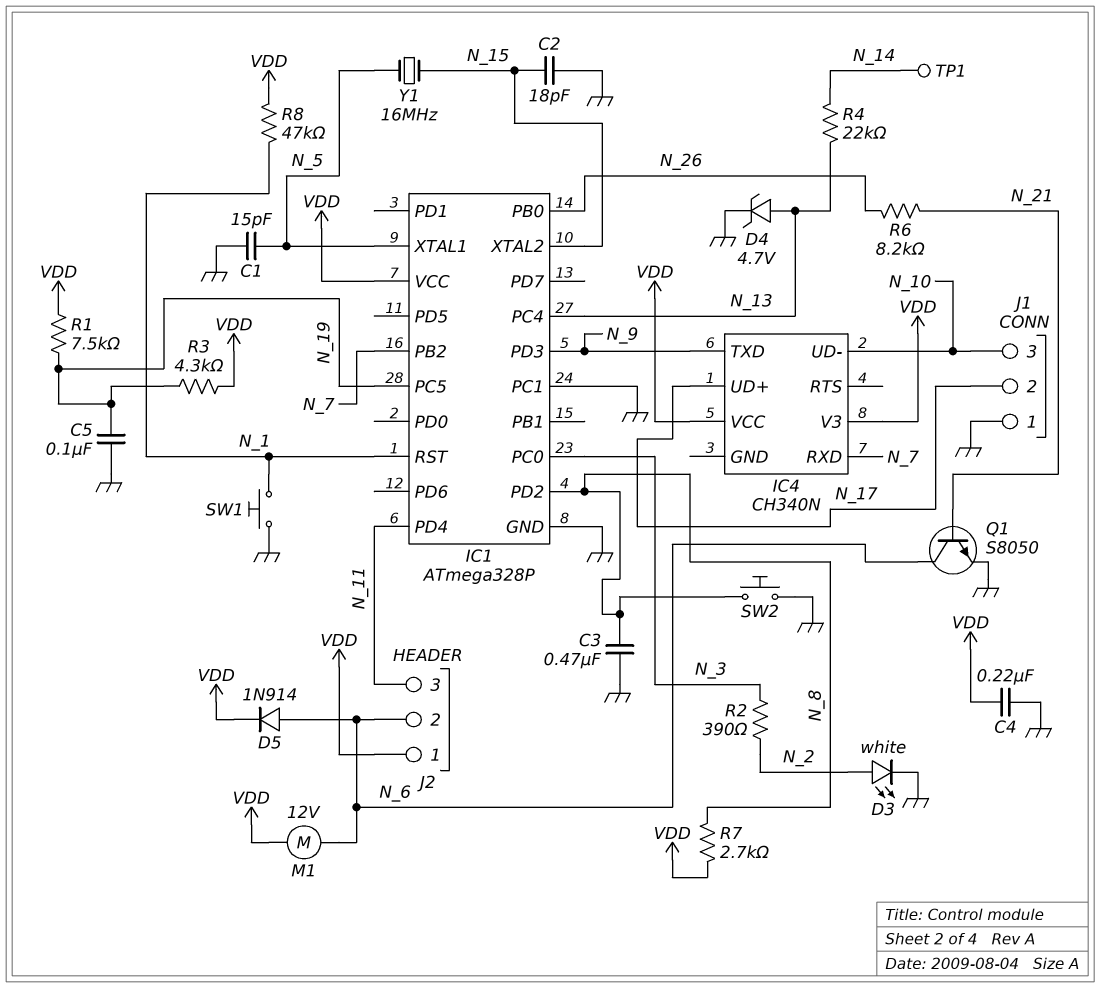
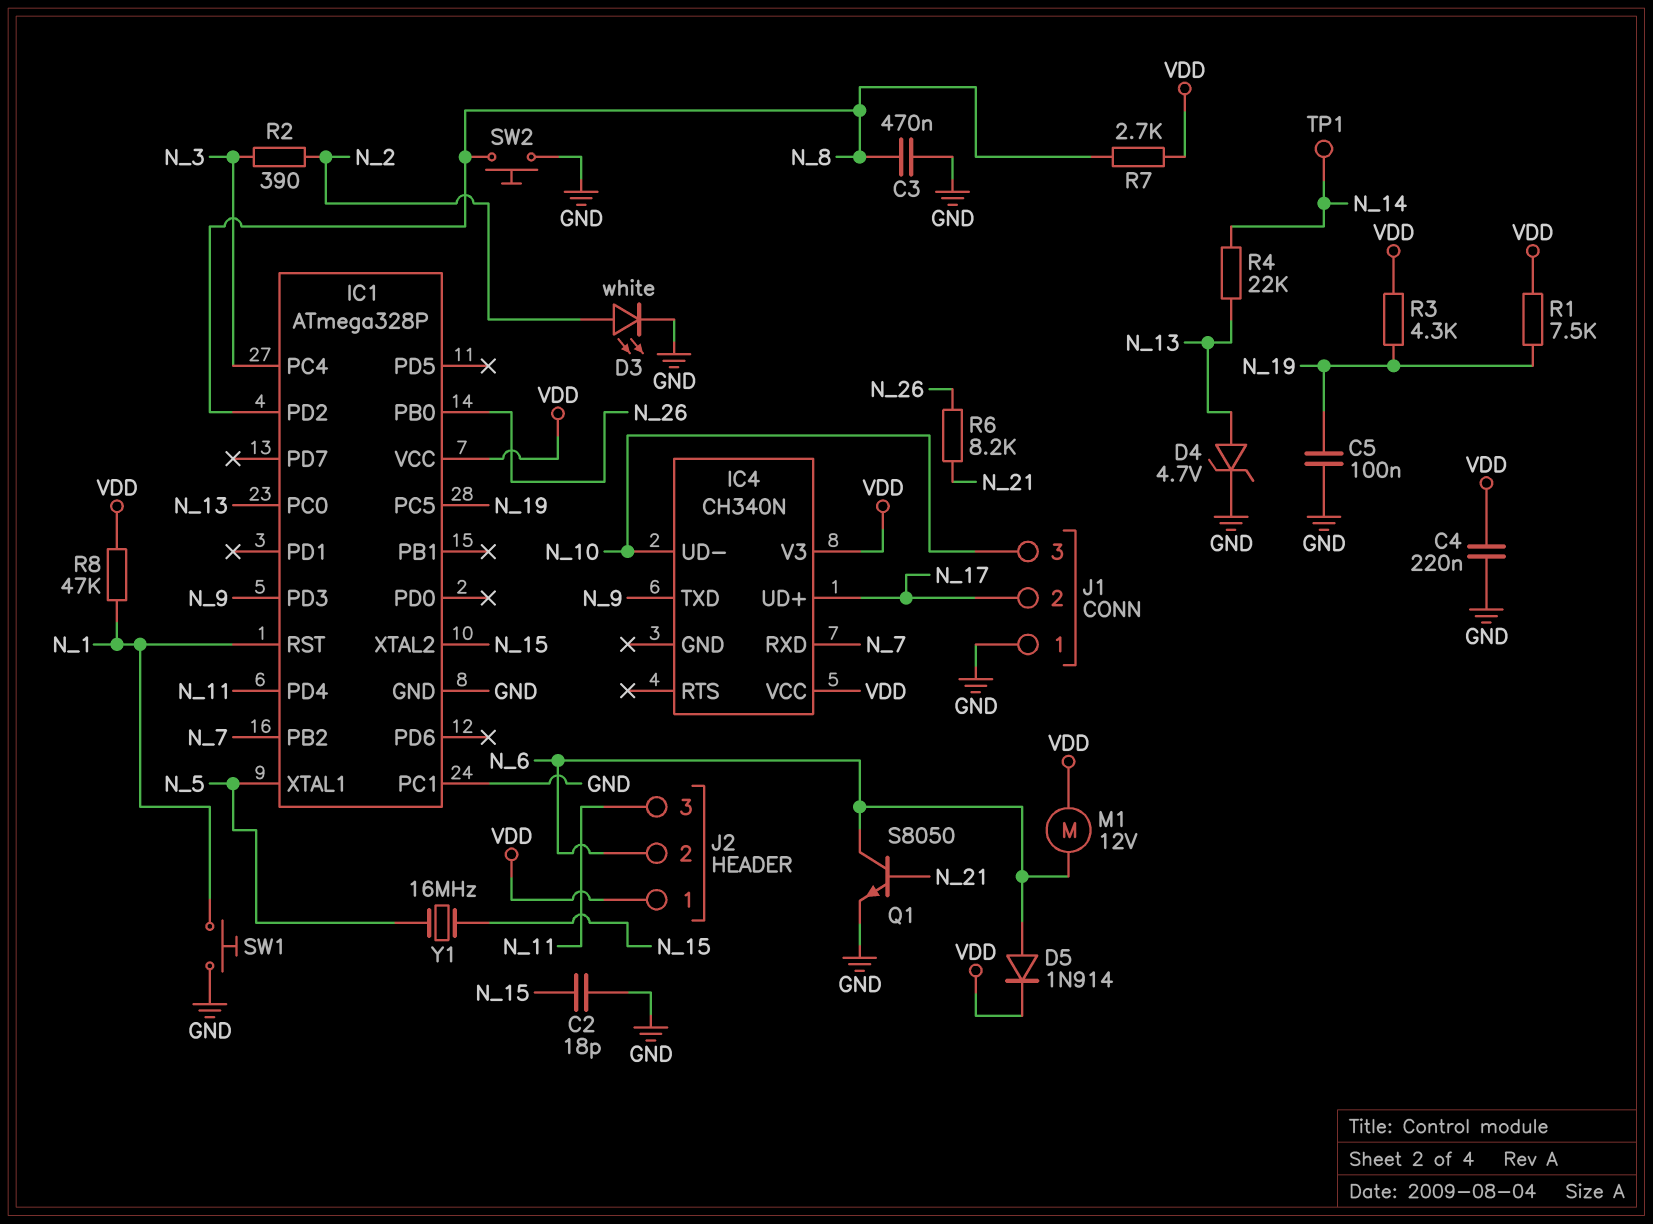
C1: 15pF (GND, N_5) -> none
IC1 pin PC0: N_3 -> N_13
IC1 pin PC4: N_13 -> N_3

